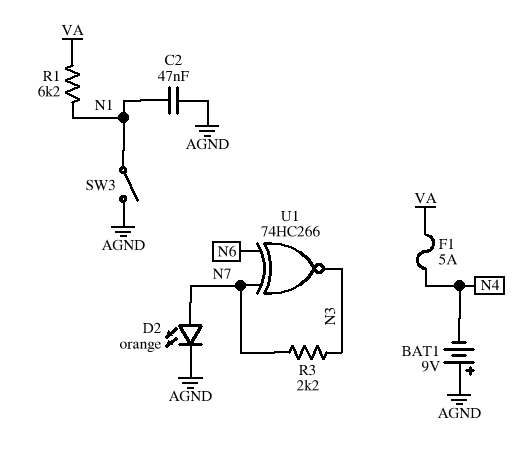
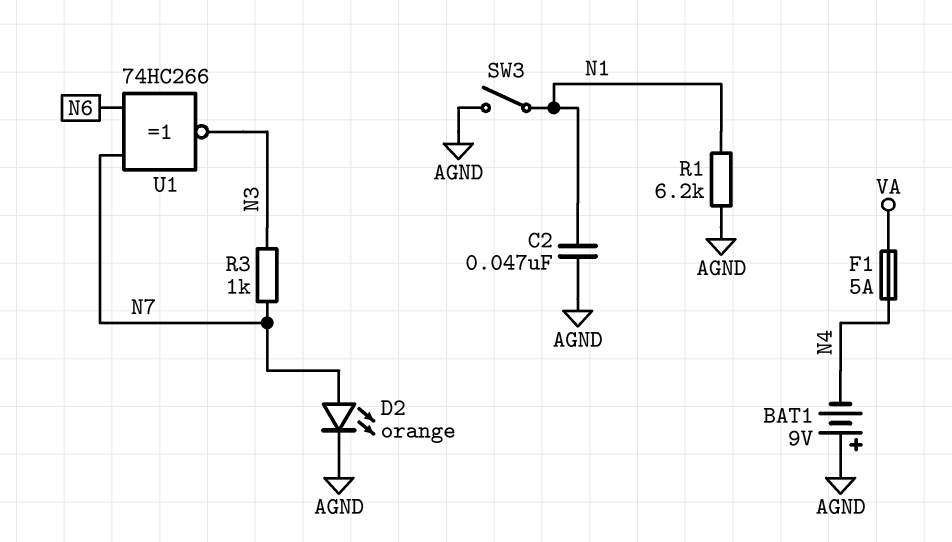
R1: 6.2k (N1, VA) -> 6.2k (AGND, N1)
R3: 2.2k (N3, N7) -> 1k (N3, N7)

